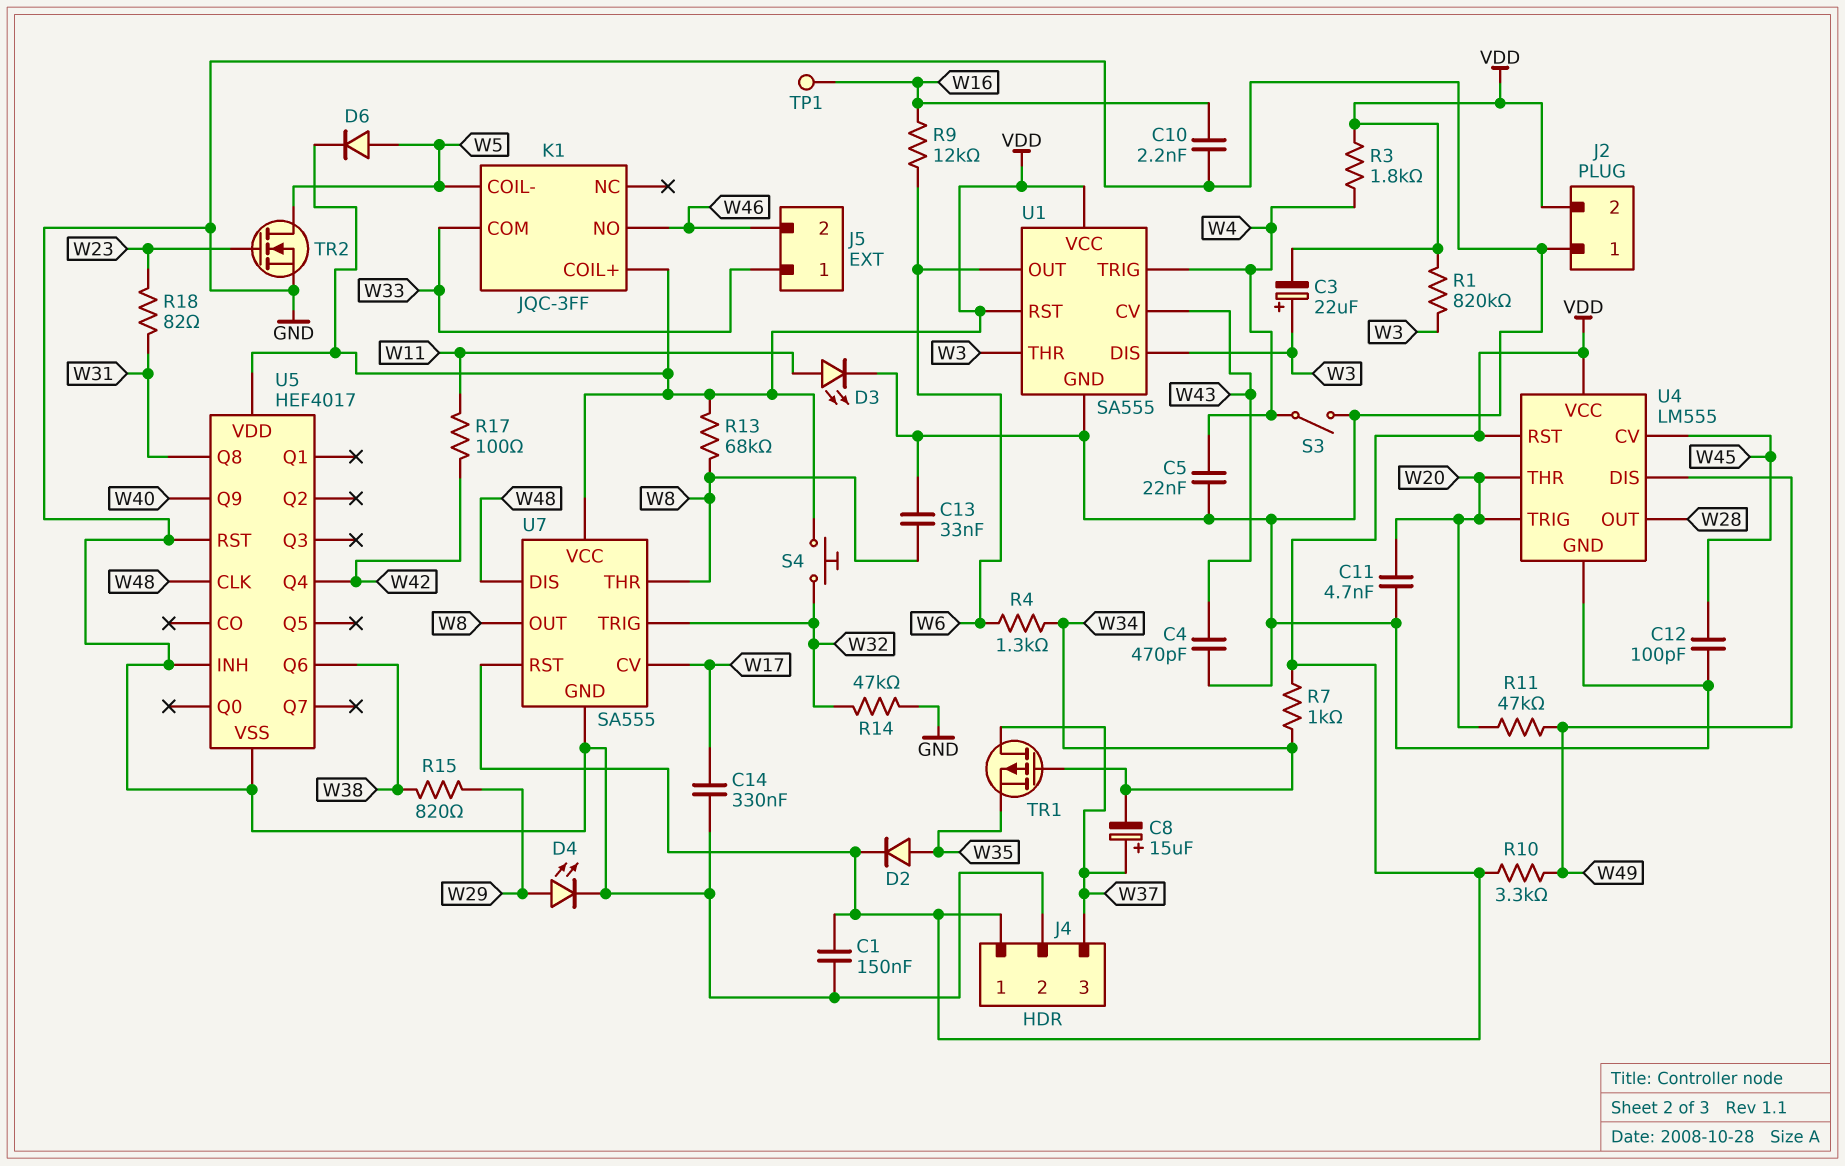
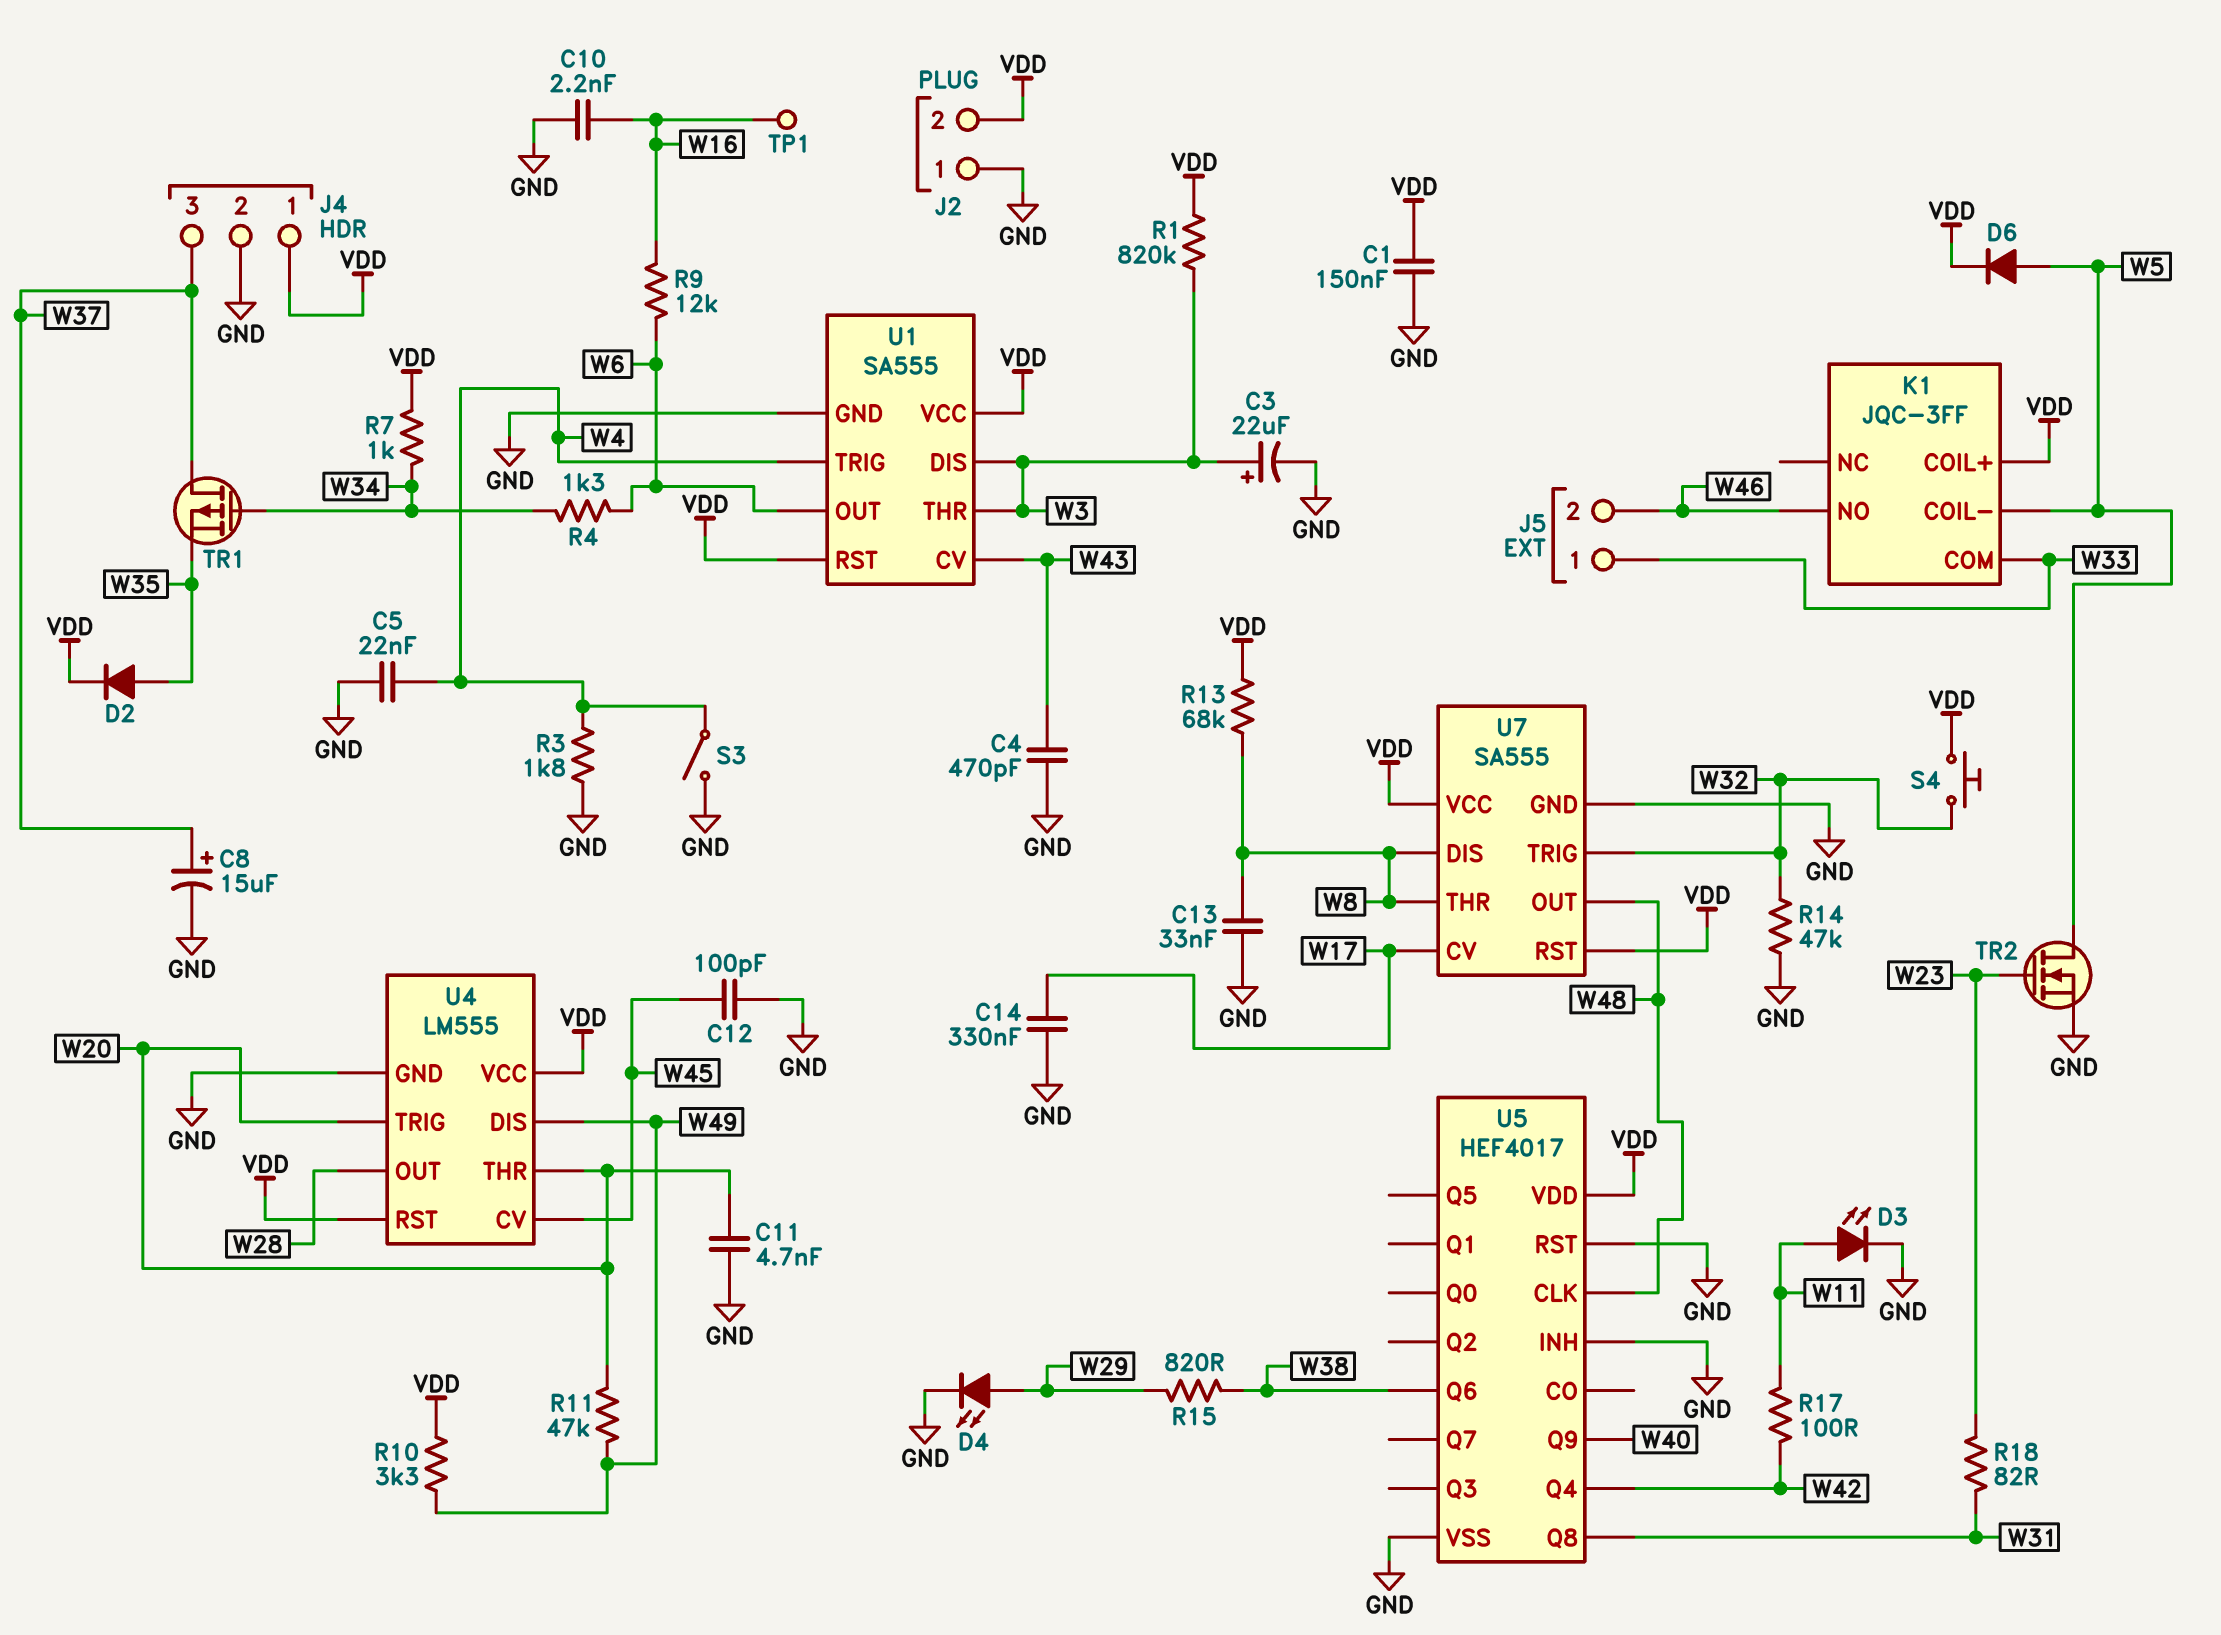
C3: 22uF (plus W3, minus VDD) -> 22uF (plus W3, minus GND)
C8: 15uF (plus W37, minus W34) -> 15uF (plus W37, minus GND)
R3: 1.8k (VDD, W4) -> 1.8k (GND, W4)
U7 pin DIS: W48 -> W8
U7 pin OUT: W8 -> W48

